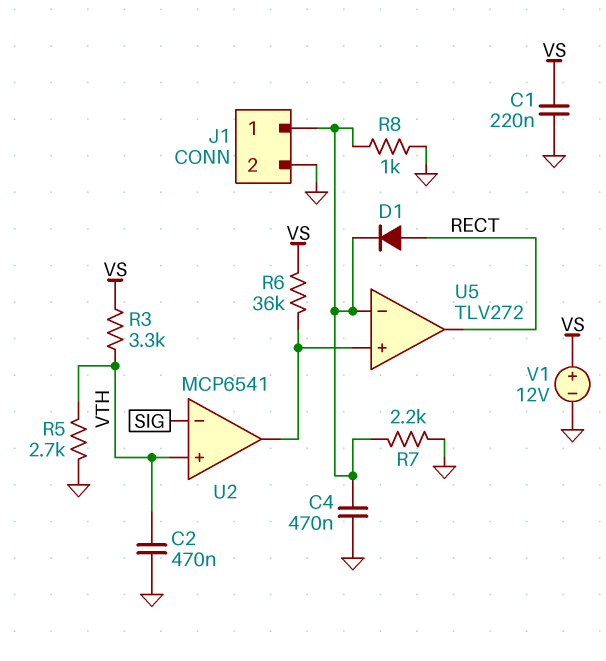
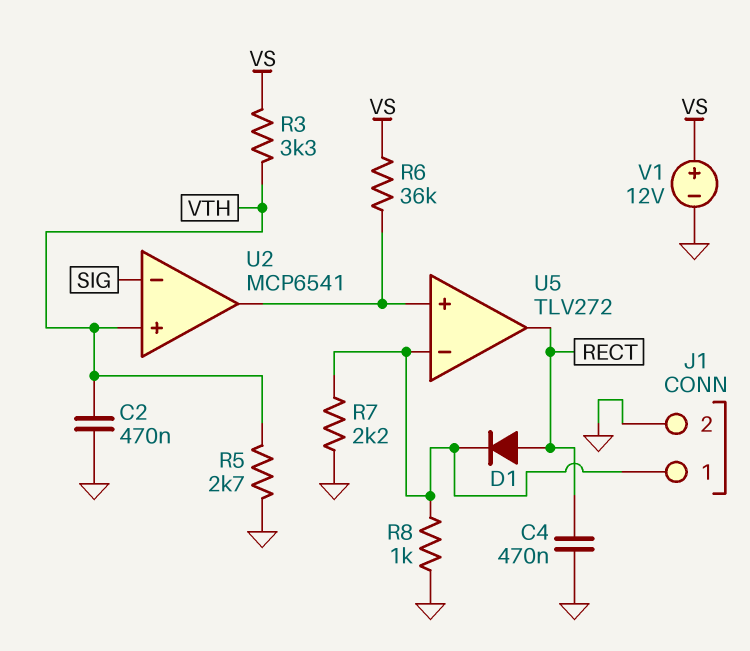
C1: 220nF (GND, VS) -> none
C4: 470nF (GND, J1/1) -> 470nF (GND, RECT)

